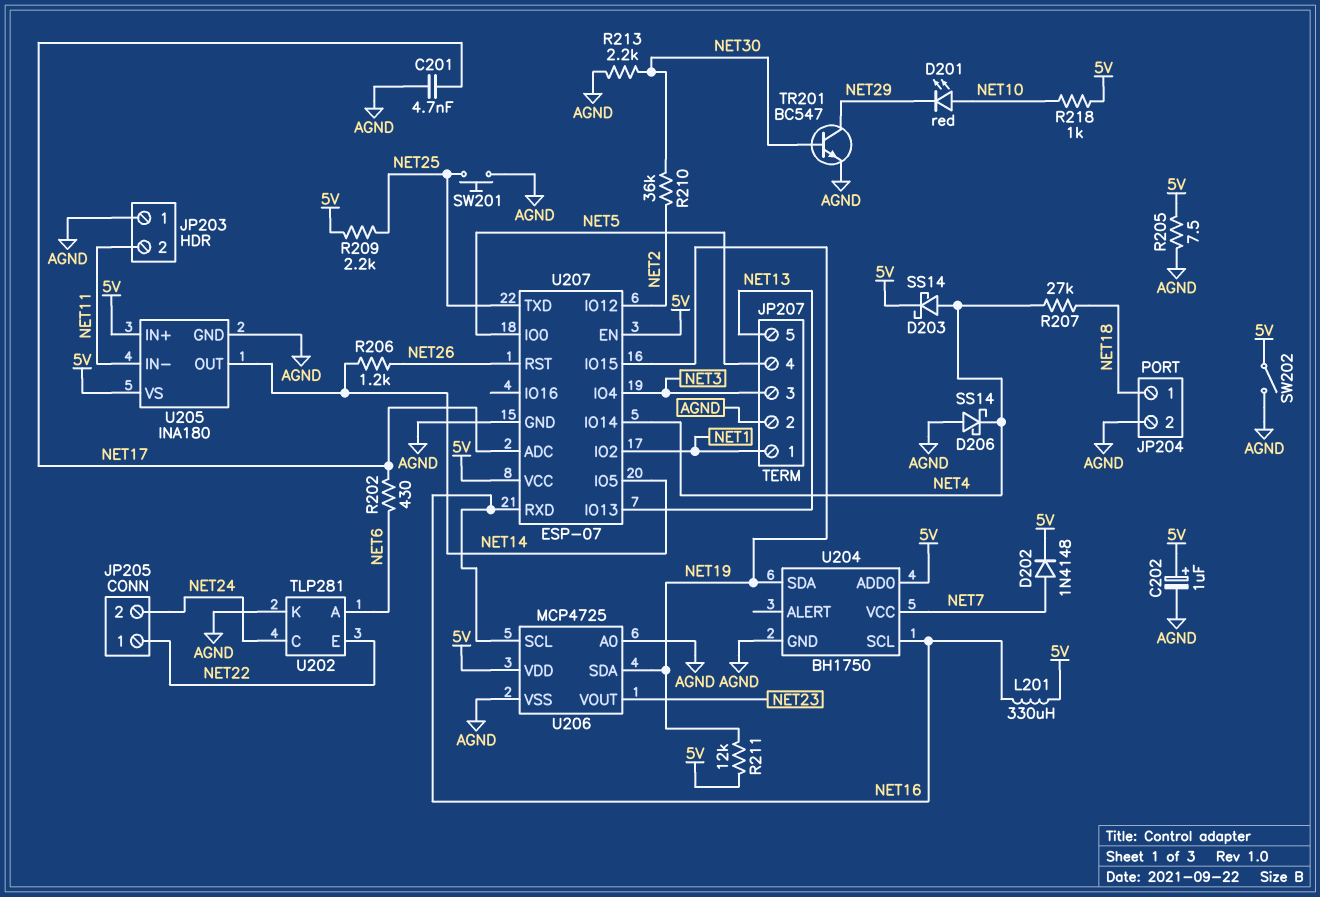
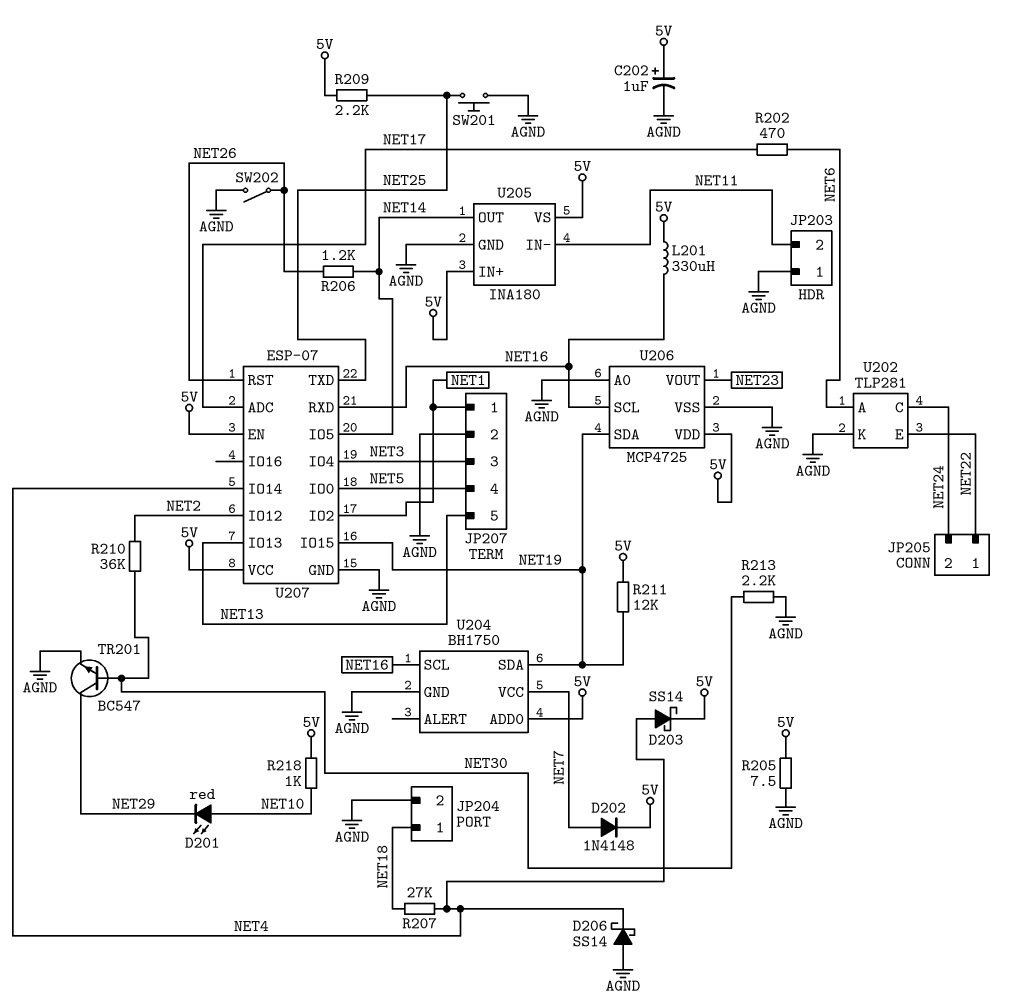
C201: 4.7nF (AGND, NET17) -> none
R202: 430 (NET6, NET17) -> 470 (NET6, NET17)
SW202: switch (5V, AGND) -> switch (AGND, NET26)

